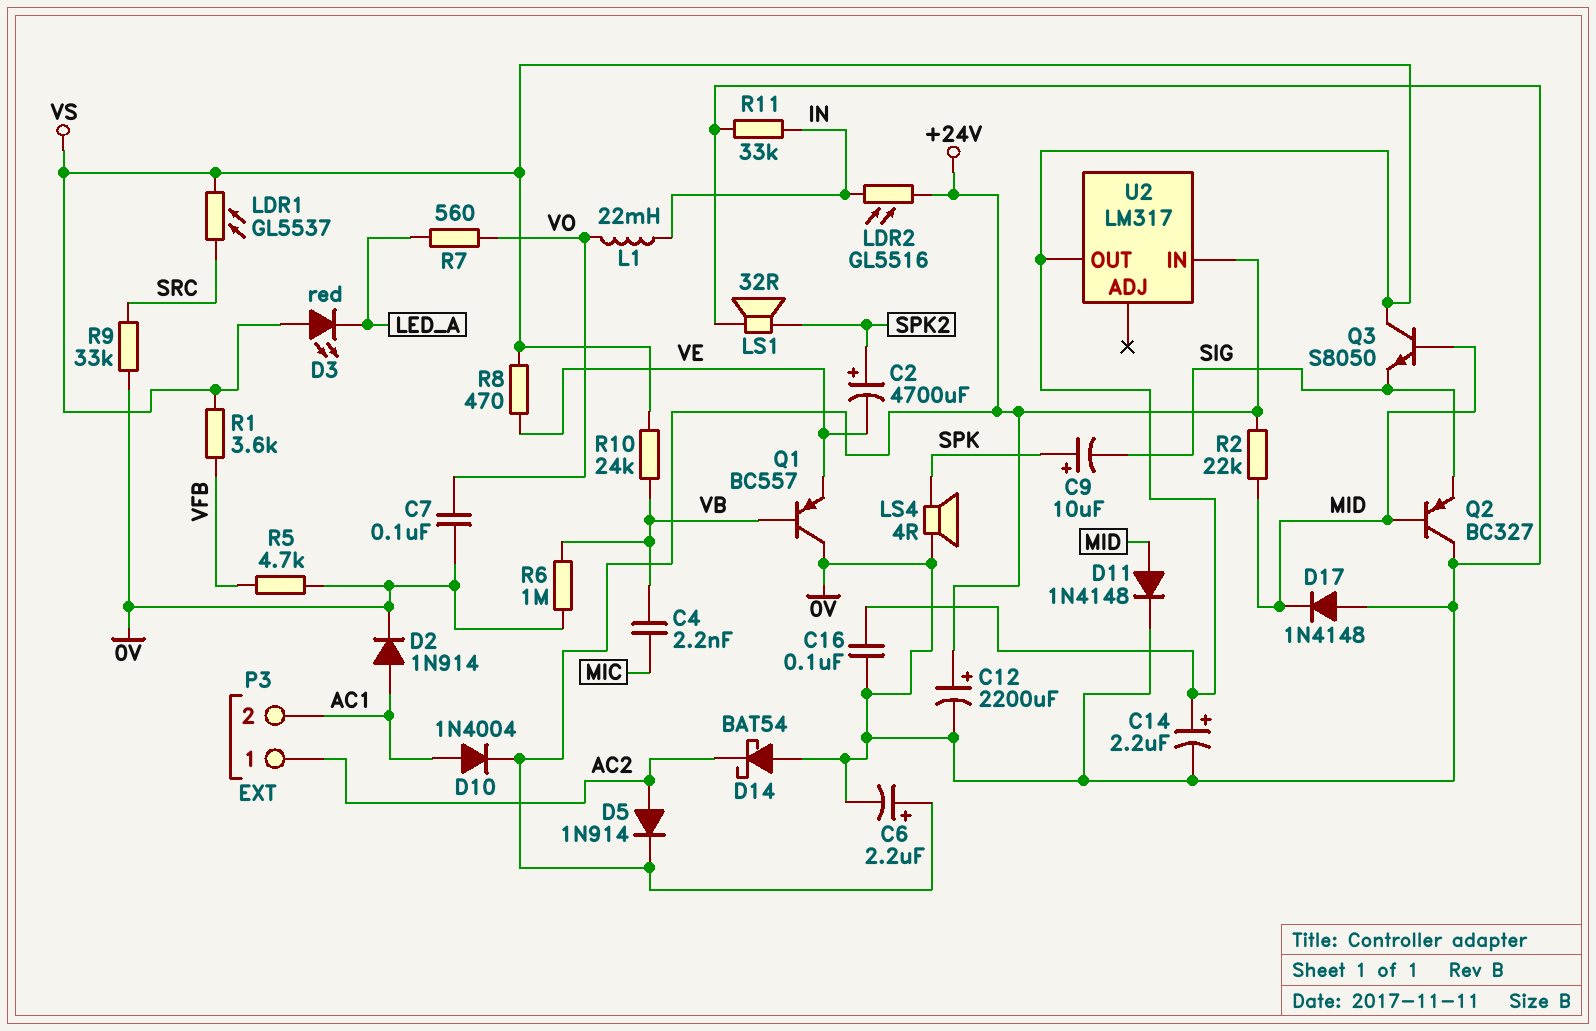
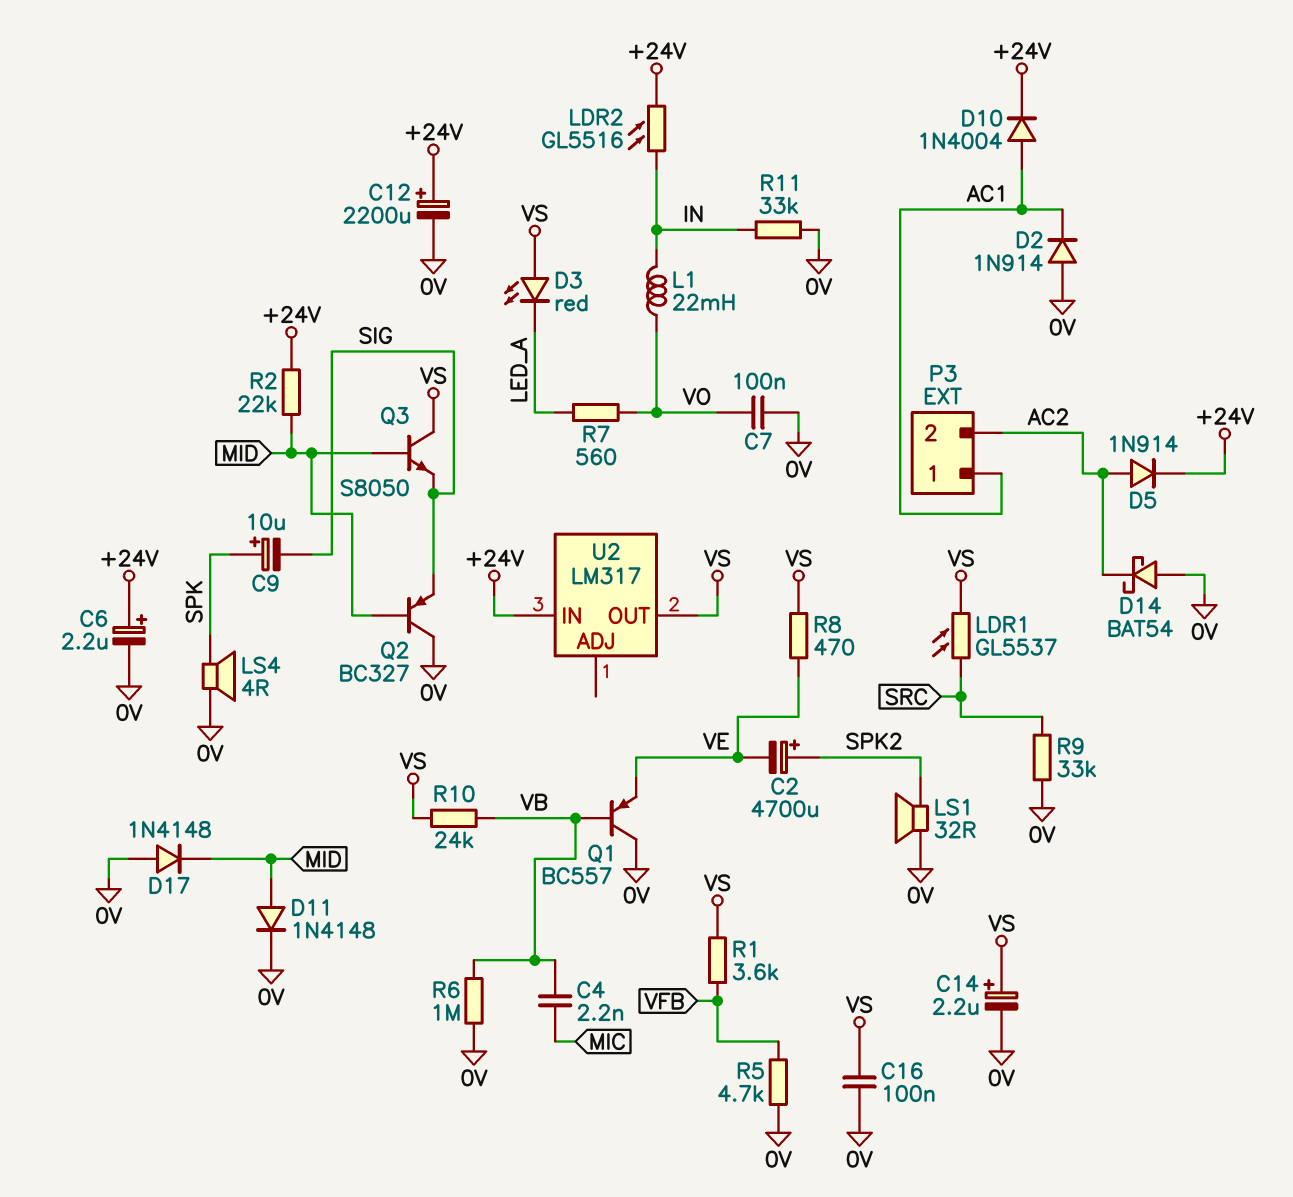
D2: diode 1N914 (A AC1, K 0V) -> diode 1N914 (A 0V, K AC1)
P3 pin 1: AC2 -> AC1
P3 pin 2: AC1 -> AC2

